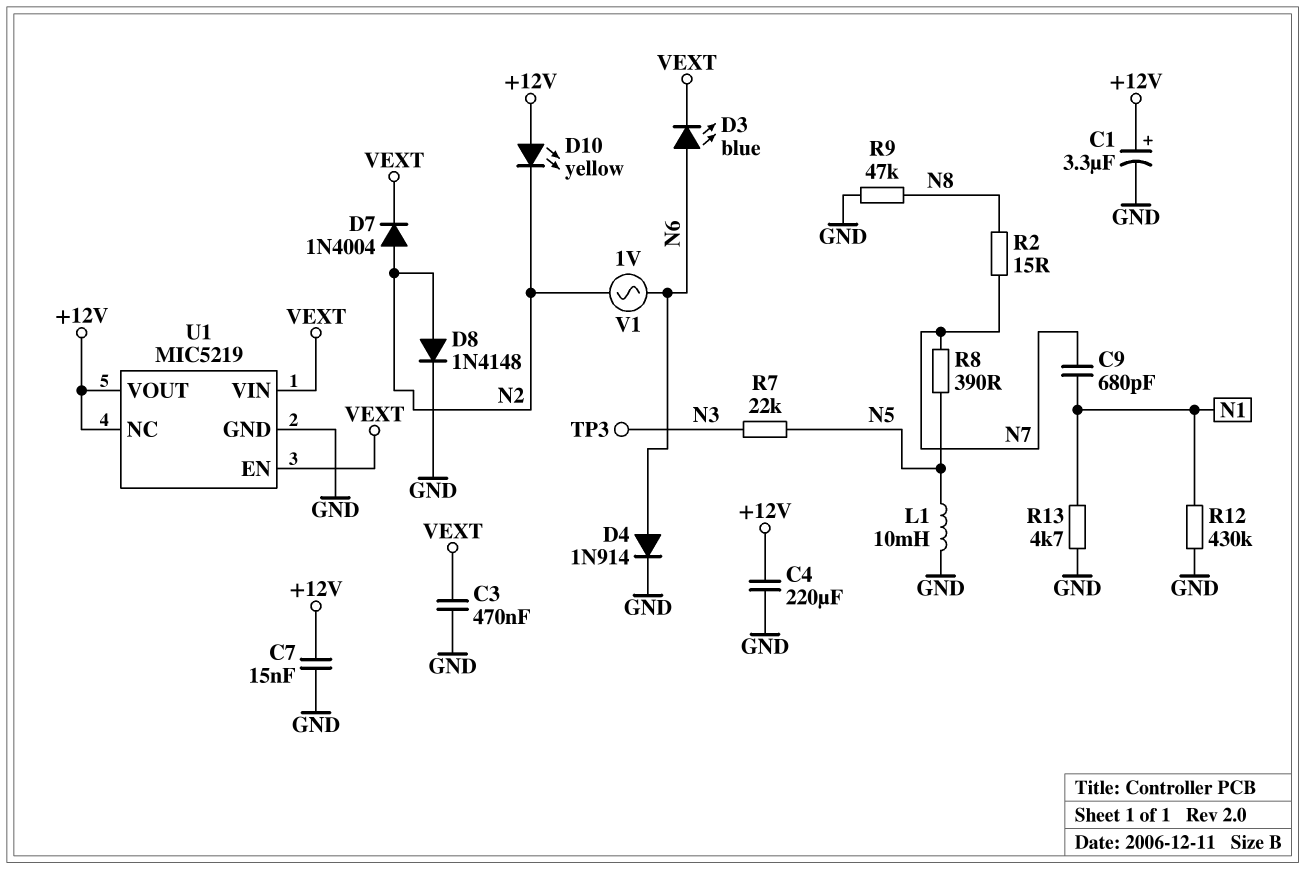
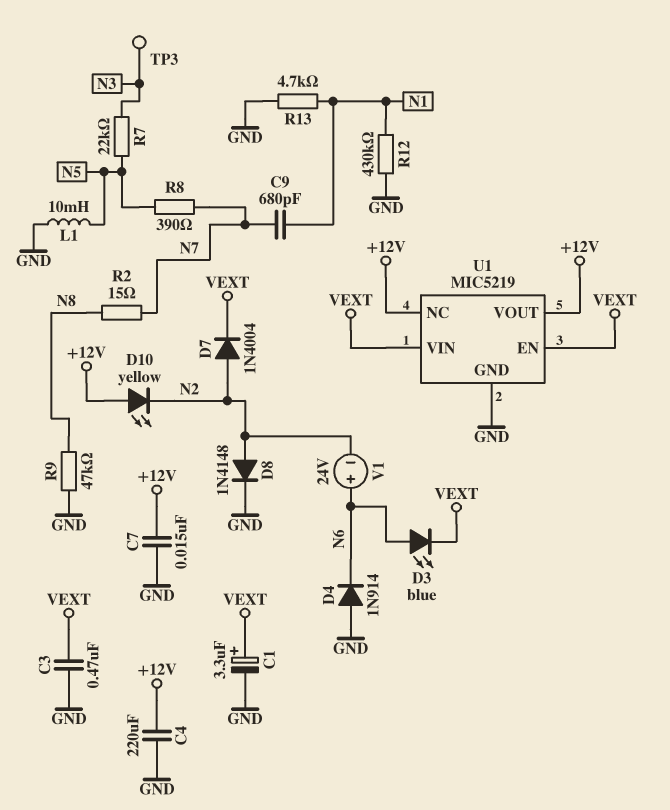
C1: 3.3uF (plus +12V, minus GND) -> 3.3uF (plus VEXT, minus GND)
D4: diode 1N914 (A N6, K GND) -> diode 1N914 (A GND, K N6)
V1: AC 1V (N2, N6) -> 24V (plus N6, minus N2)

